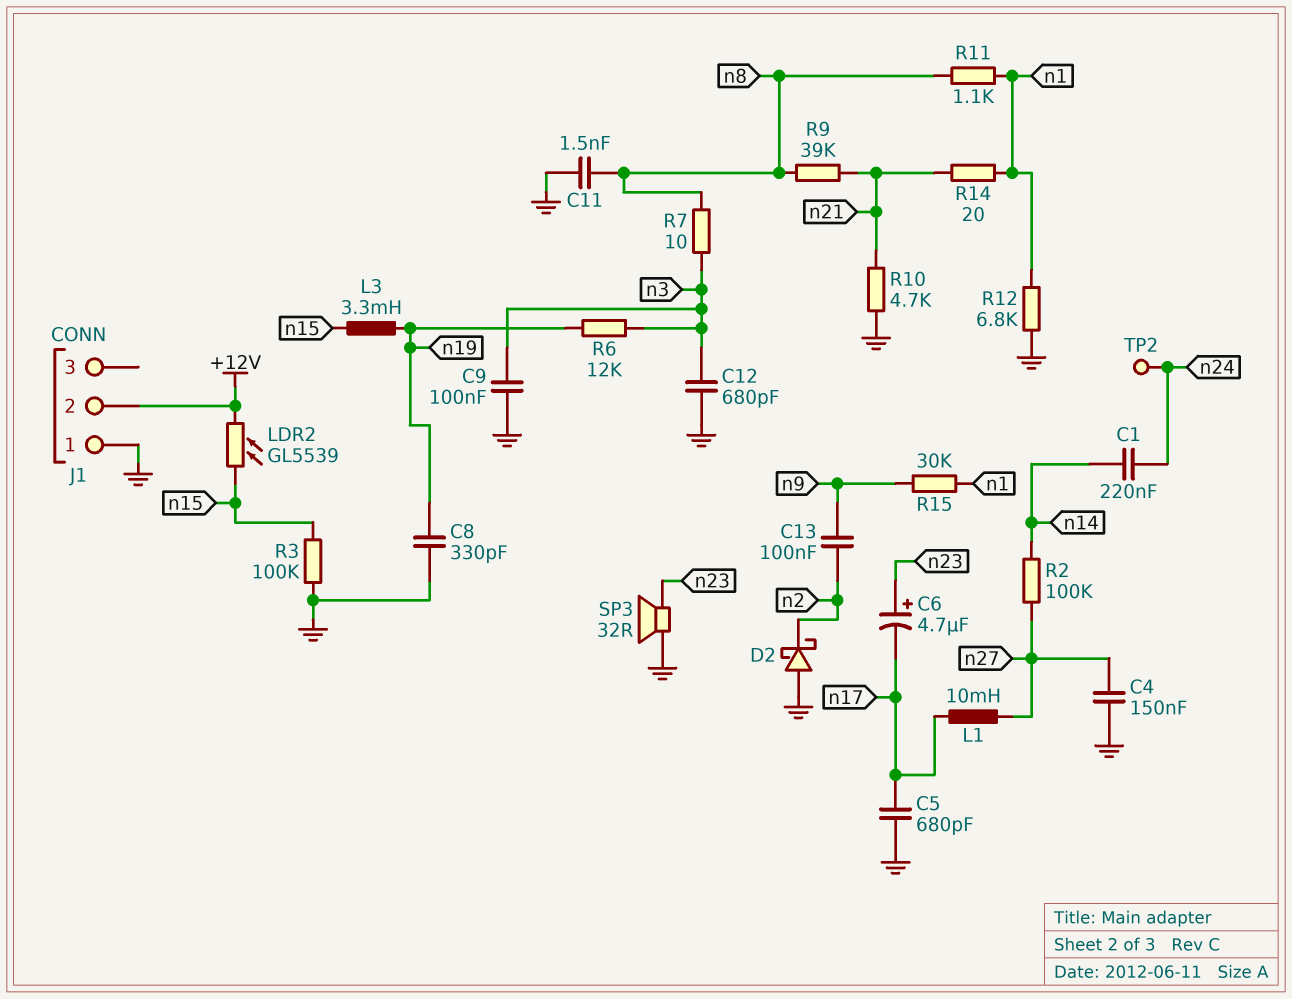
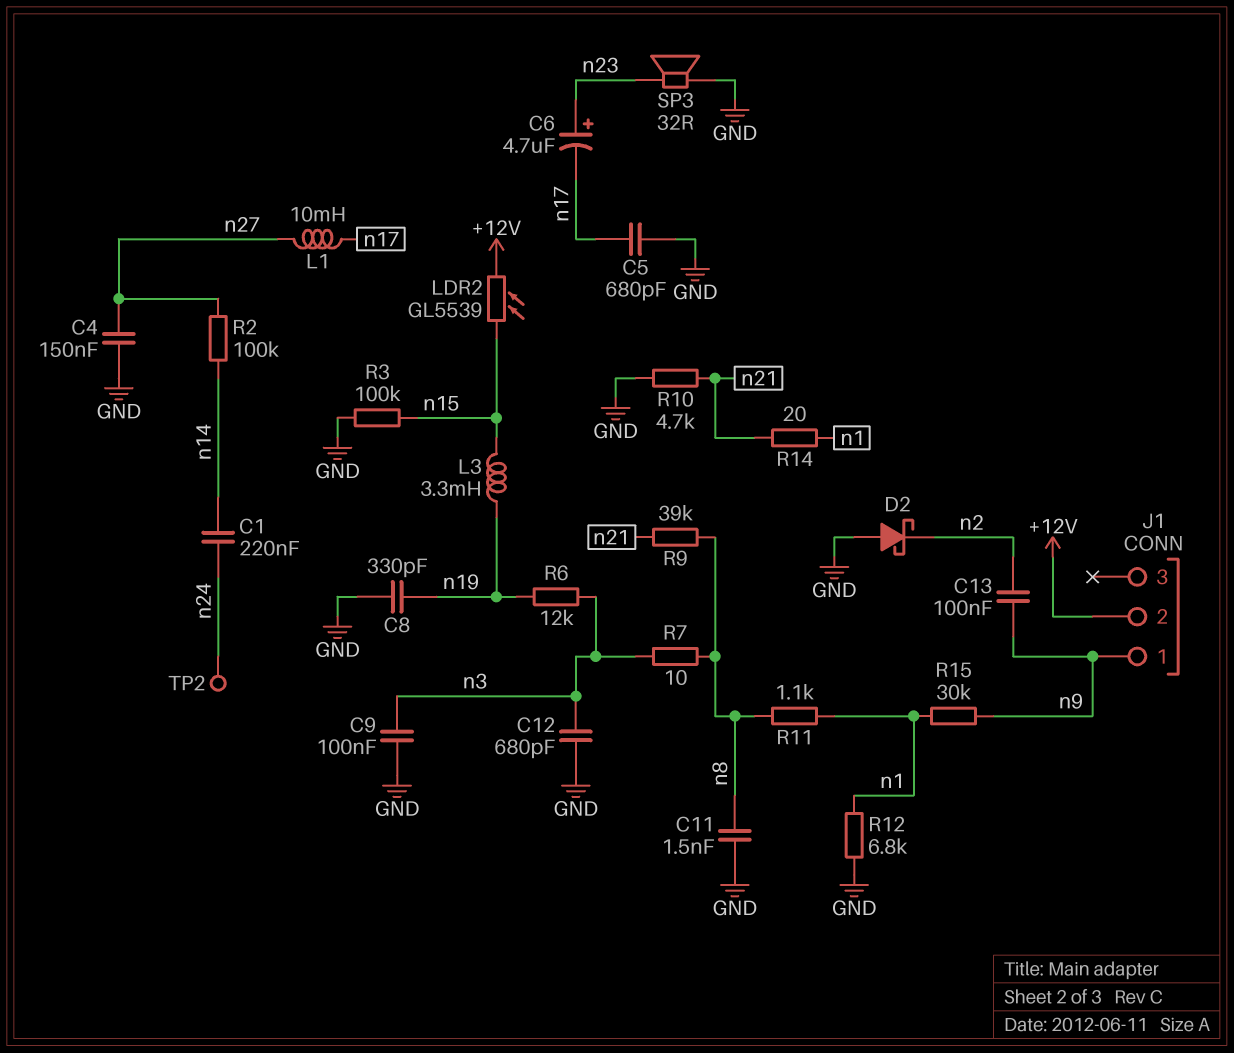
J1 pin 1: GND -> n9

